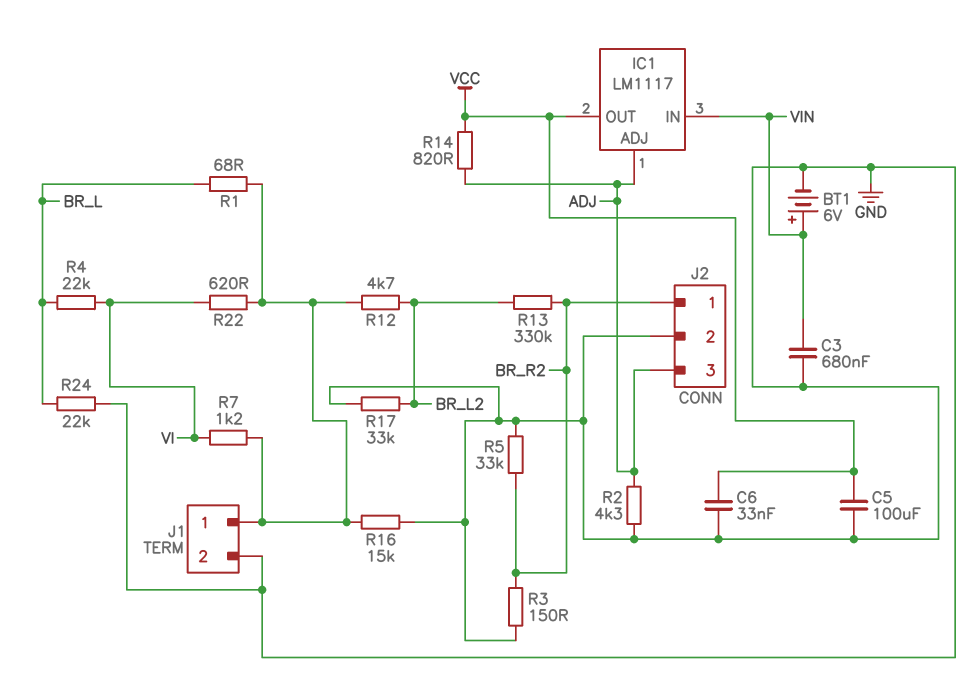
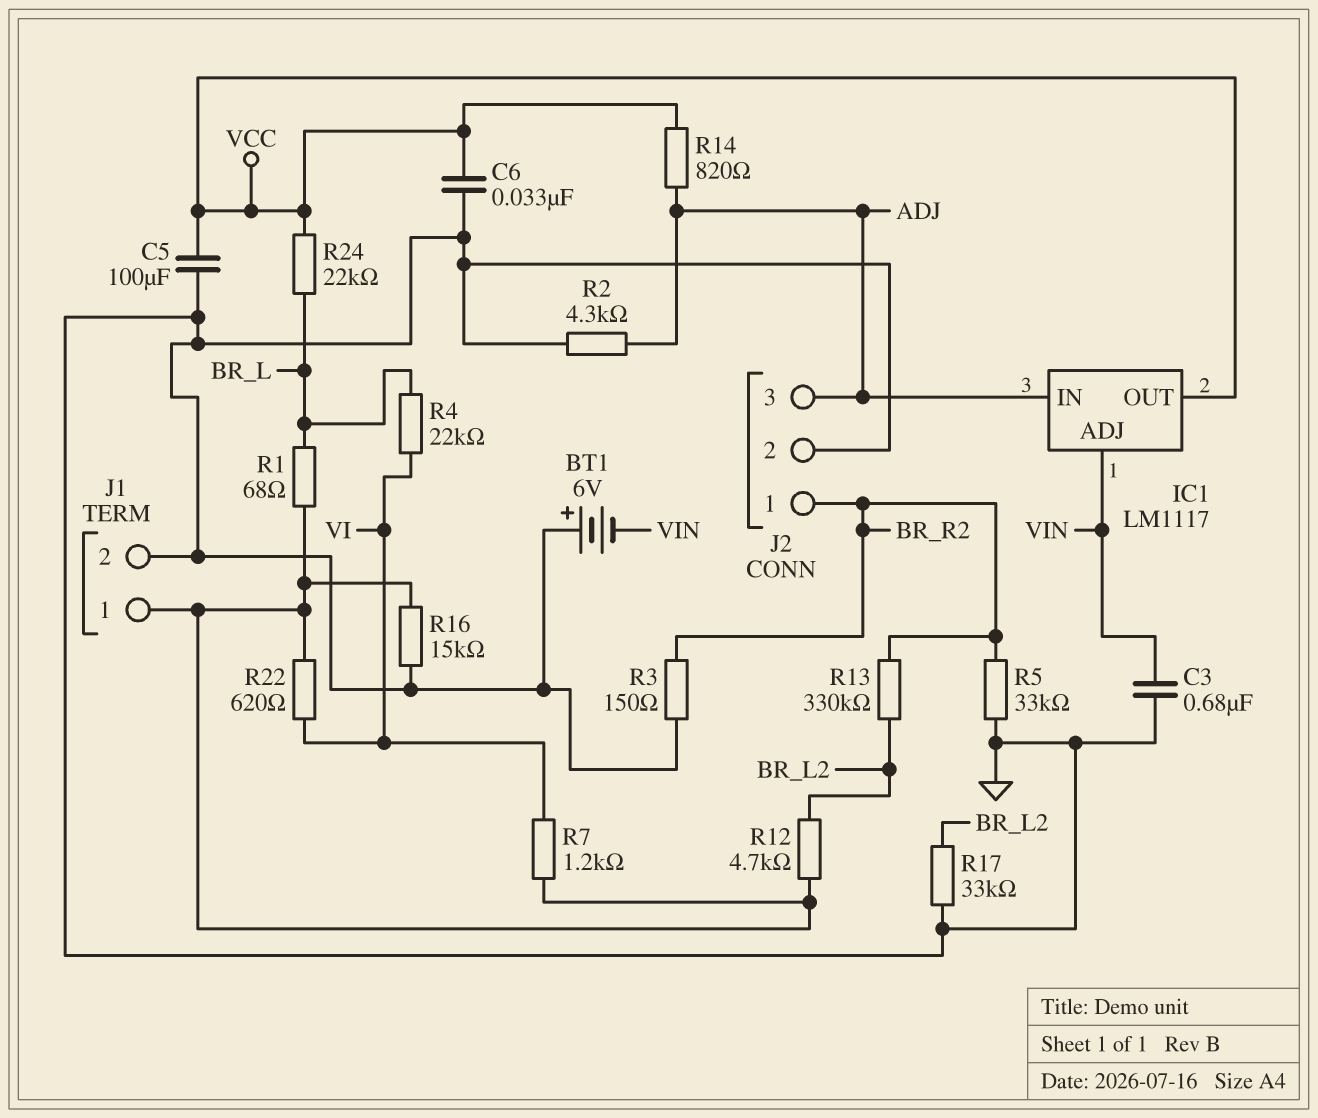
BT1: 6V (plus VIN, minus GND) -> 6V (plus GND, minus VIN)
IC1 pin ADJ: ADJ -> VIN
IC1 pin IN: VIN -> ADJ
R24: 22k (BR_L, GND) -> 22k (BR_L, VCC)

